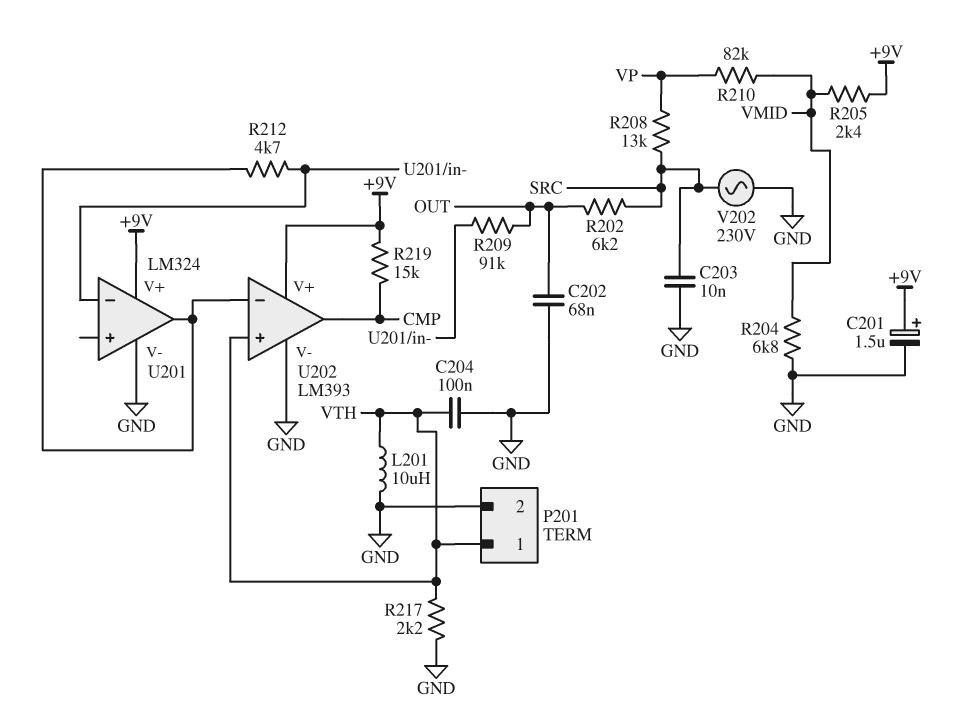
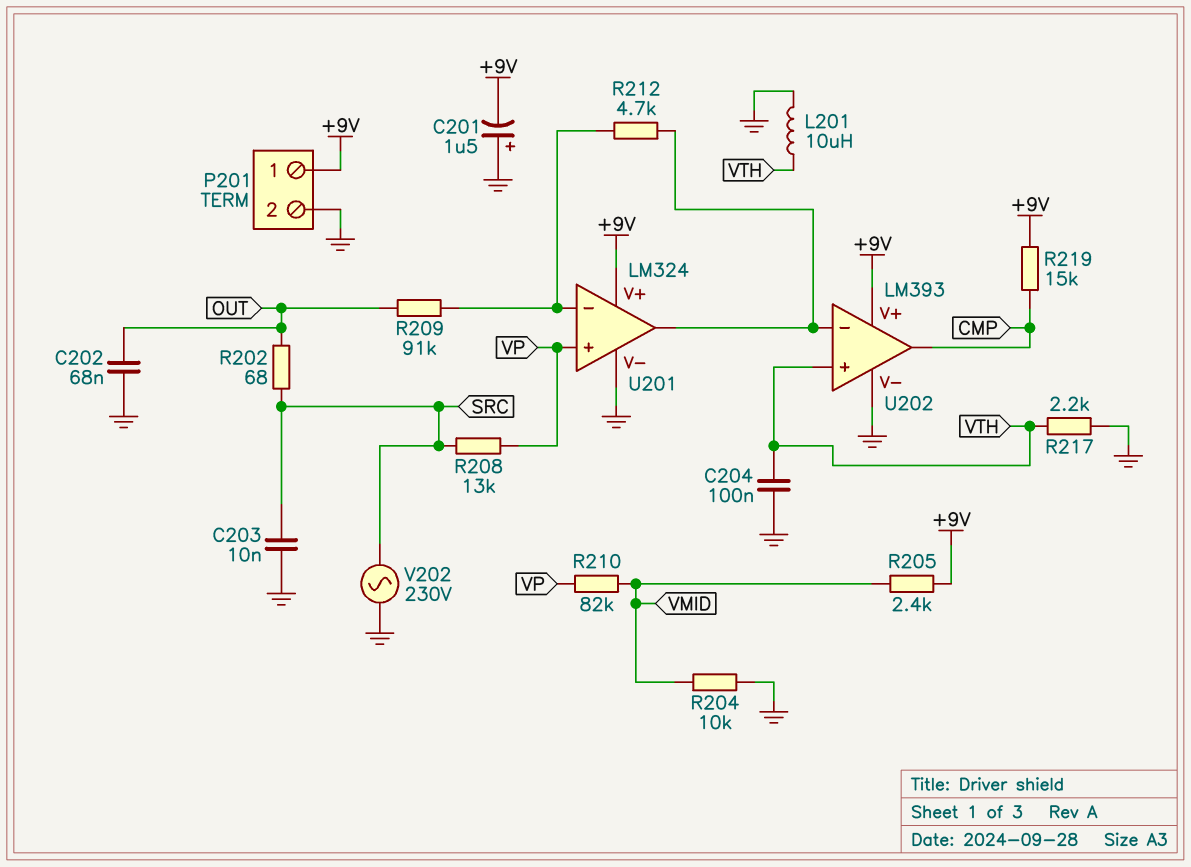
C201: 1.5uF (plus +9V, minus GND) -> 1.5uF (plus GND, minus +9V)
P201 pin 1: VTH -> +9V
R202: 6.2k (OUT, SRC) -> 68 (OUT, SRC)
R204: 6.8k (GND, VMID) -> 10k (GND, VMID)
U201 pin in+: none -> VP

